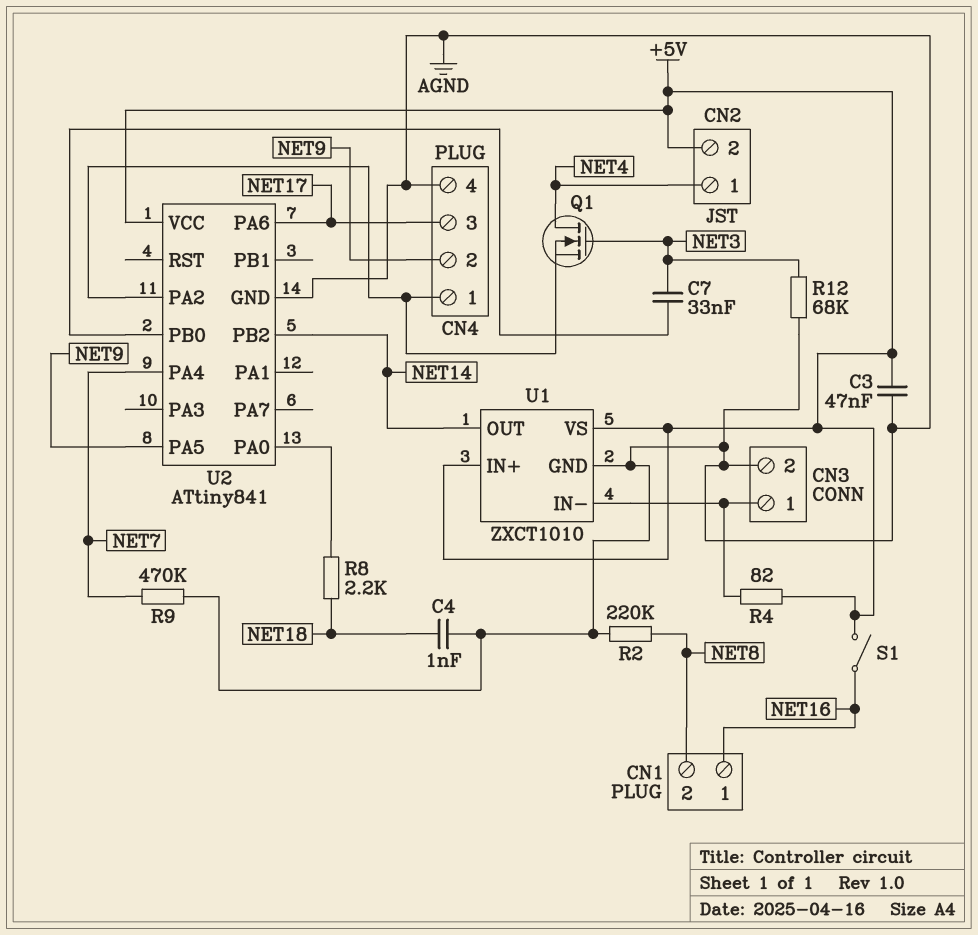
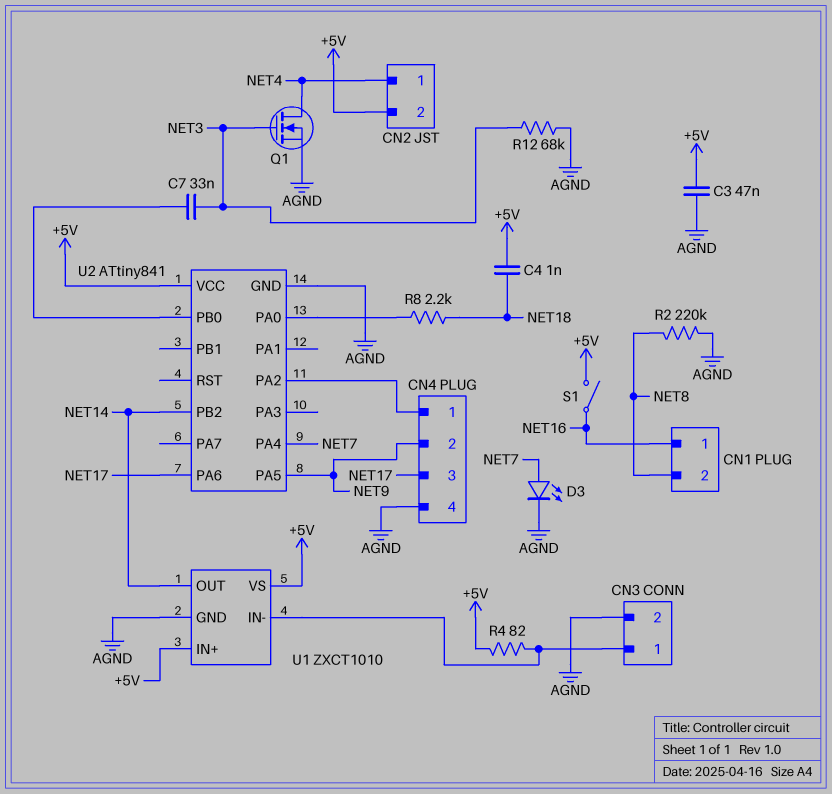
C4: 1nF (AGND, NET18) -> 1nF (+5V, NET18)
D3: none -> LED (A NET7, K AGND)
Q1: NMOS (G NET3, D NET4, S CN4/1) -> NMOS (G NET3, D NET4, S AGND)
R9: 470k (AGND, NET7) -> none

